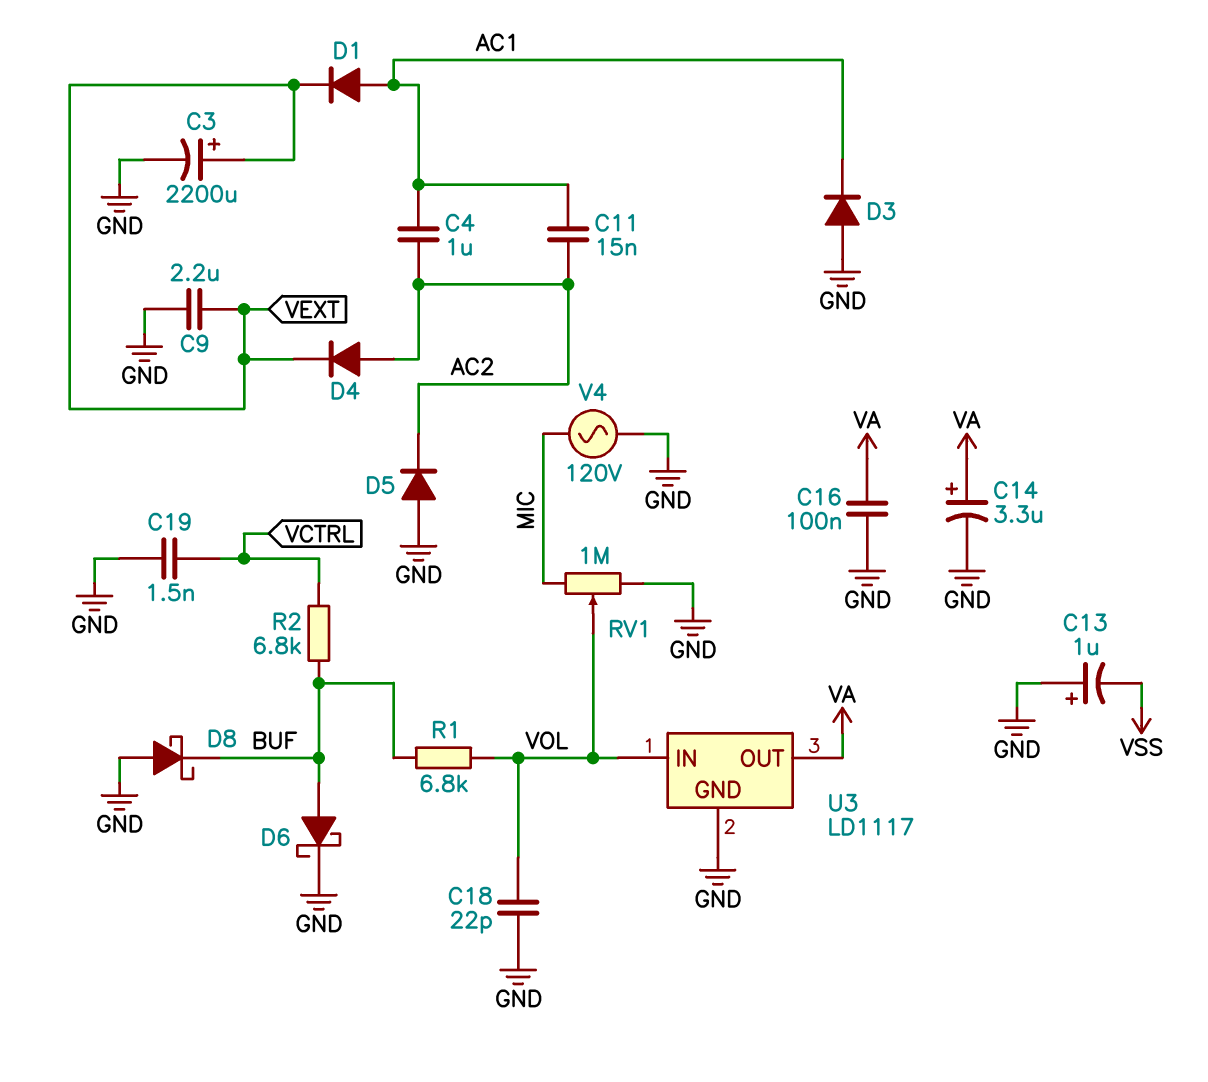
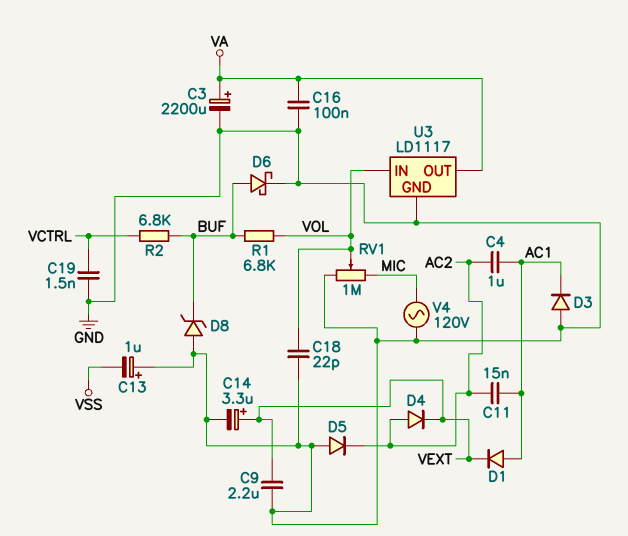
C3: 2200uF (plus VEXT, minus GND) -> 2200uF (plus VA, minus GND)
C14: 3.3uF (plus VA, minus GND) -> 3.3uF (plus VEXT, minus GND)
D8: schottky (A GND, K BUF) -> zener (A GND, K BUF)

